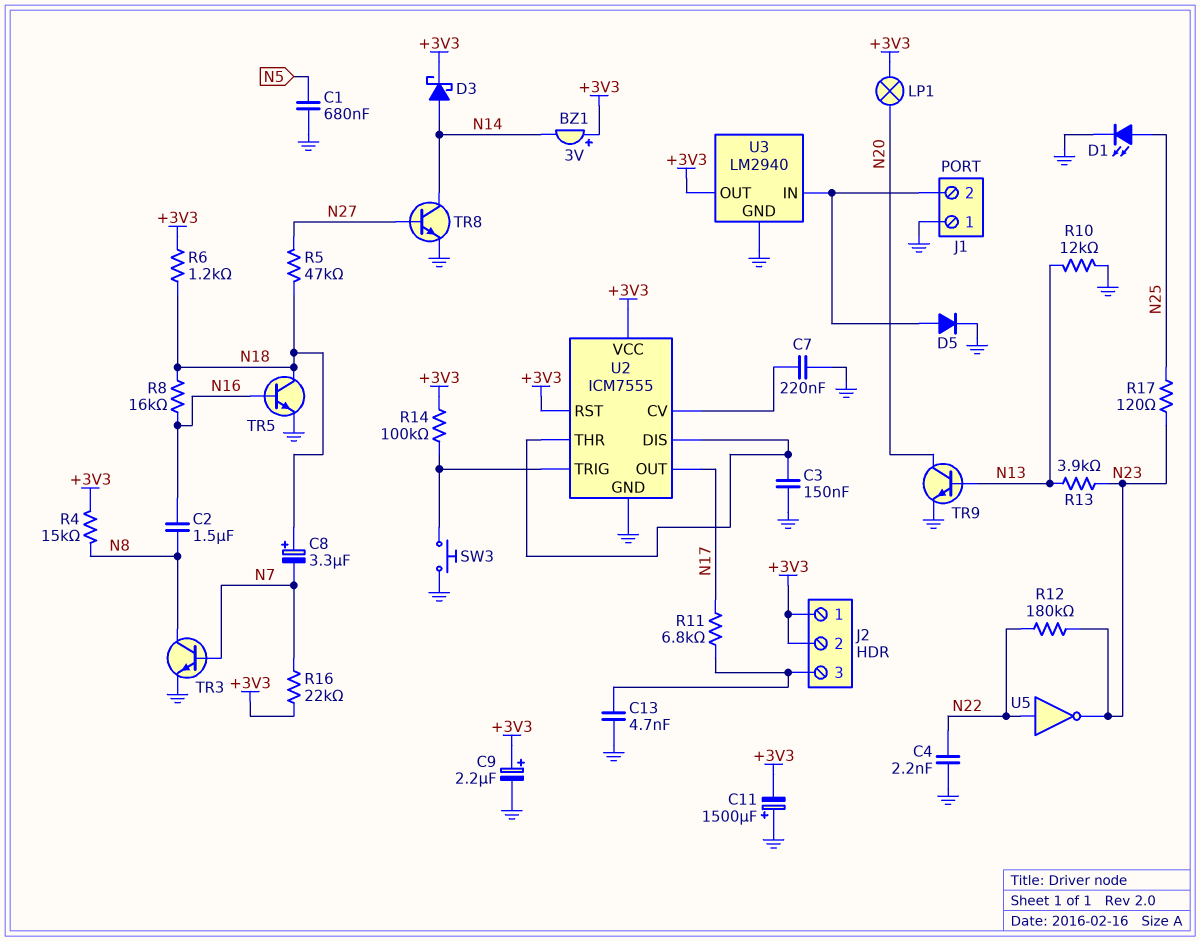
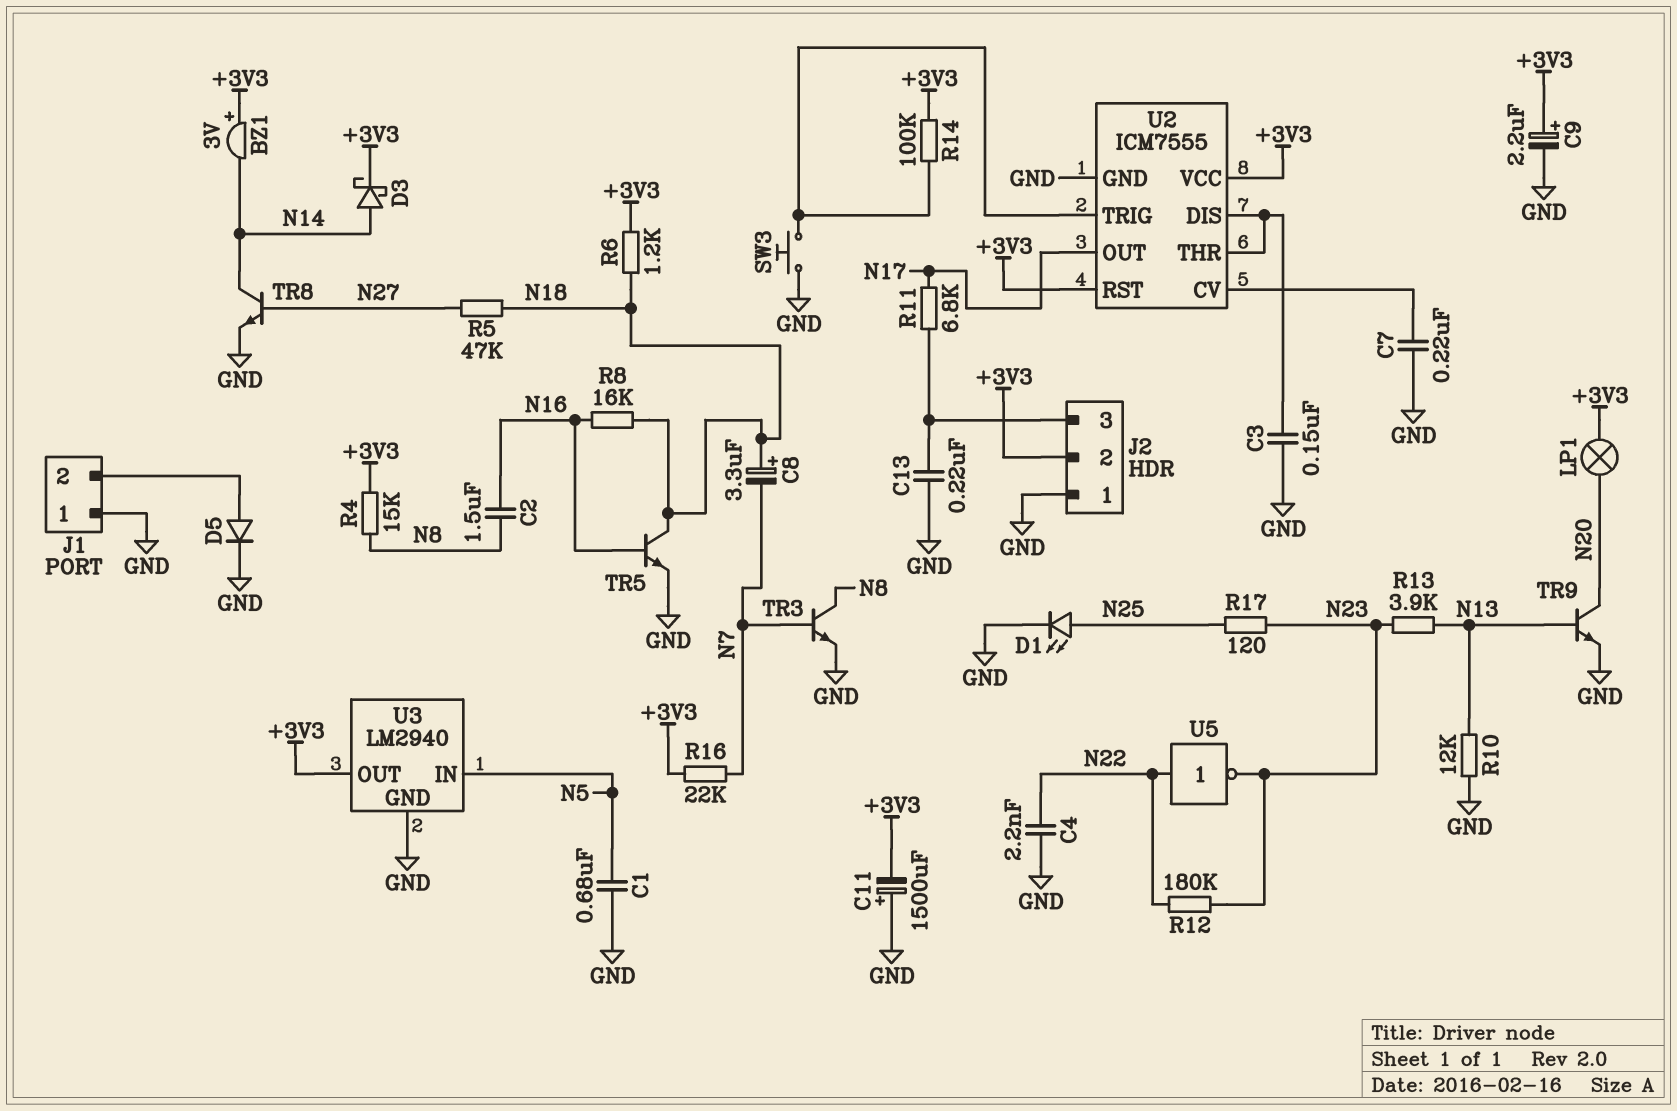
C13: 4.7nF (GND, J2/3) -> 220nF (GND, J2/3)
J2 pin 1: +3V3 -> GND
U3 pin IN: J1/2 -> N5

